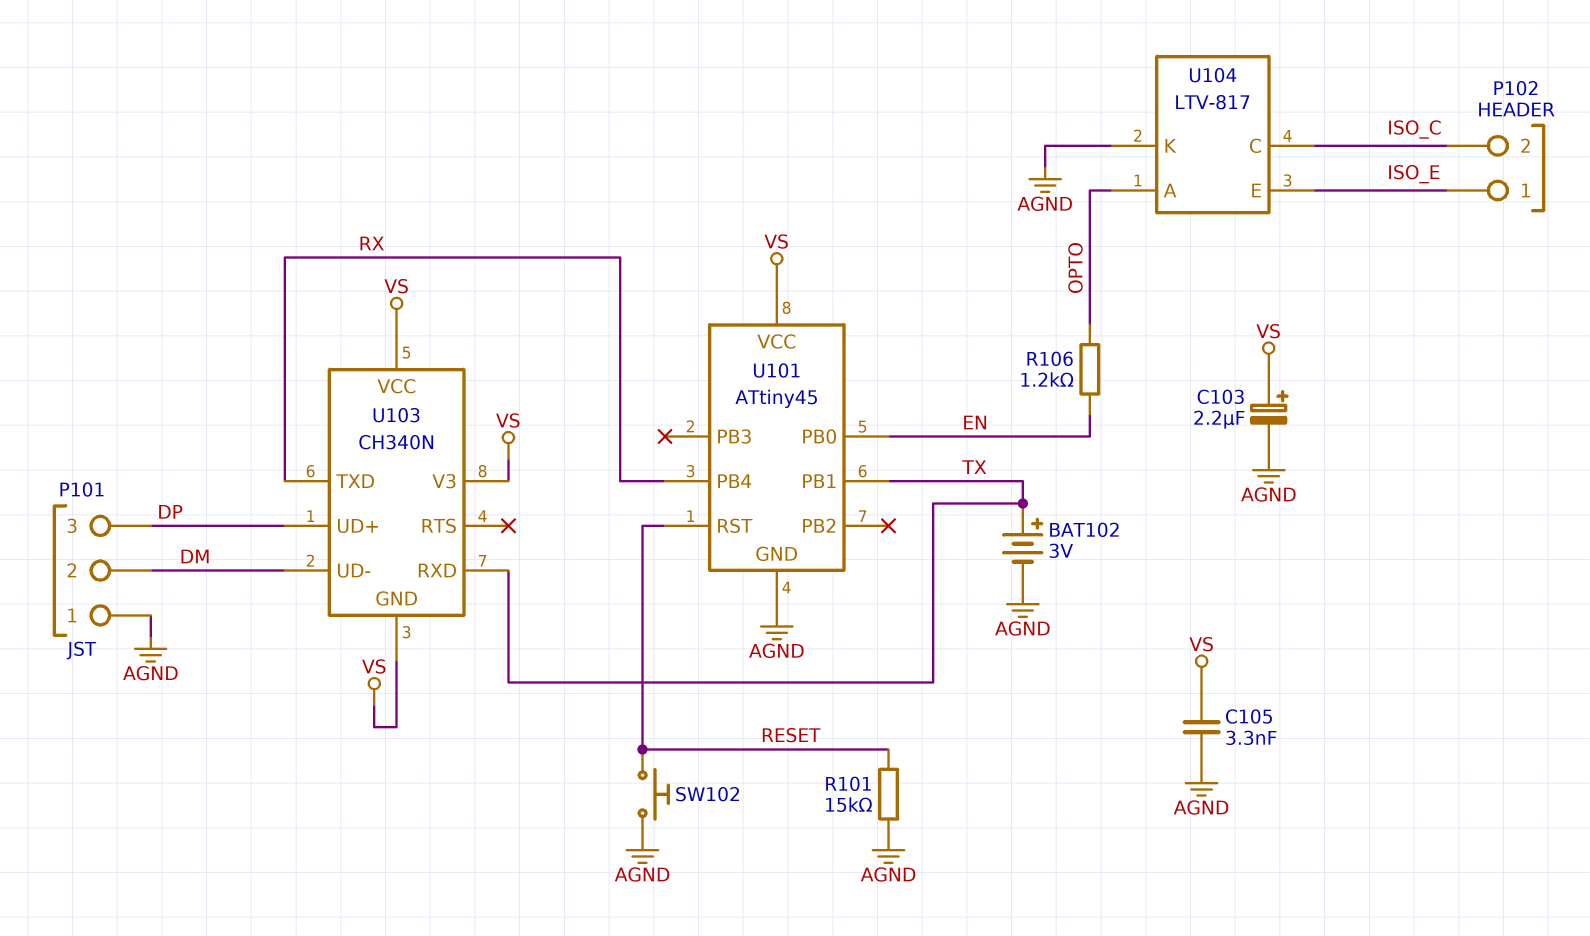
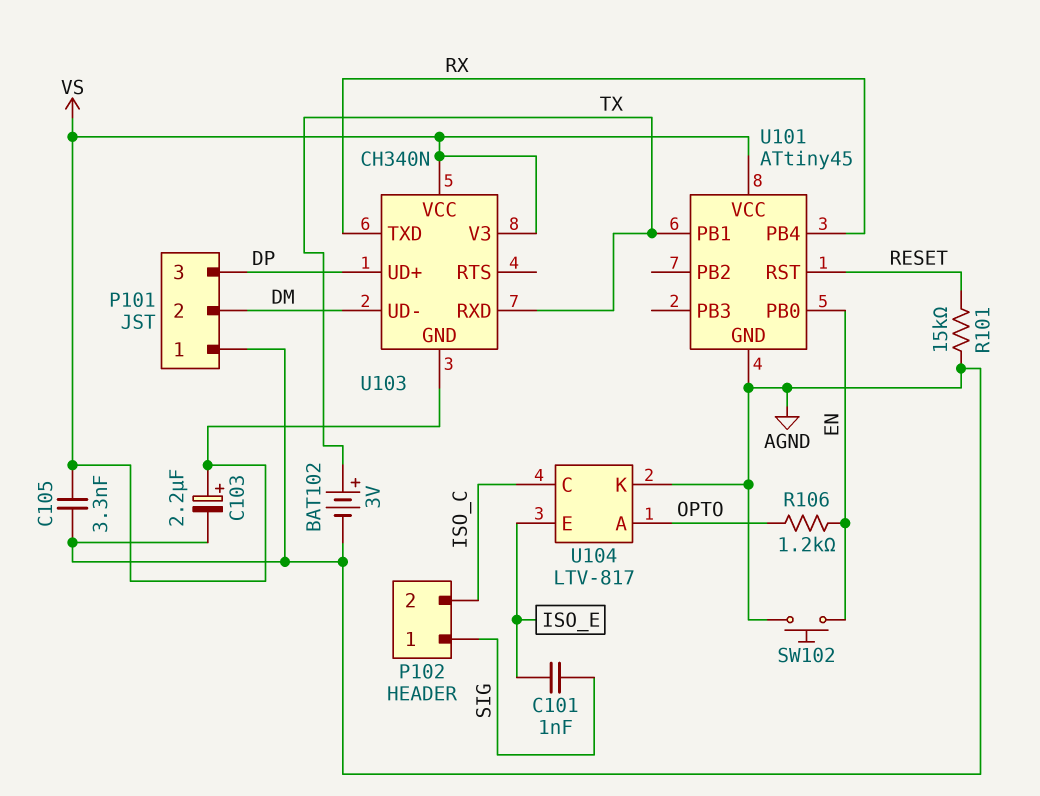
C101: none -> 1nF (ISO_E, SIG)
P102 pin 1: ISO_E -> SIG
SW102: button (AGND, RESET) -> button (AGND, EN)

